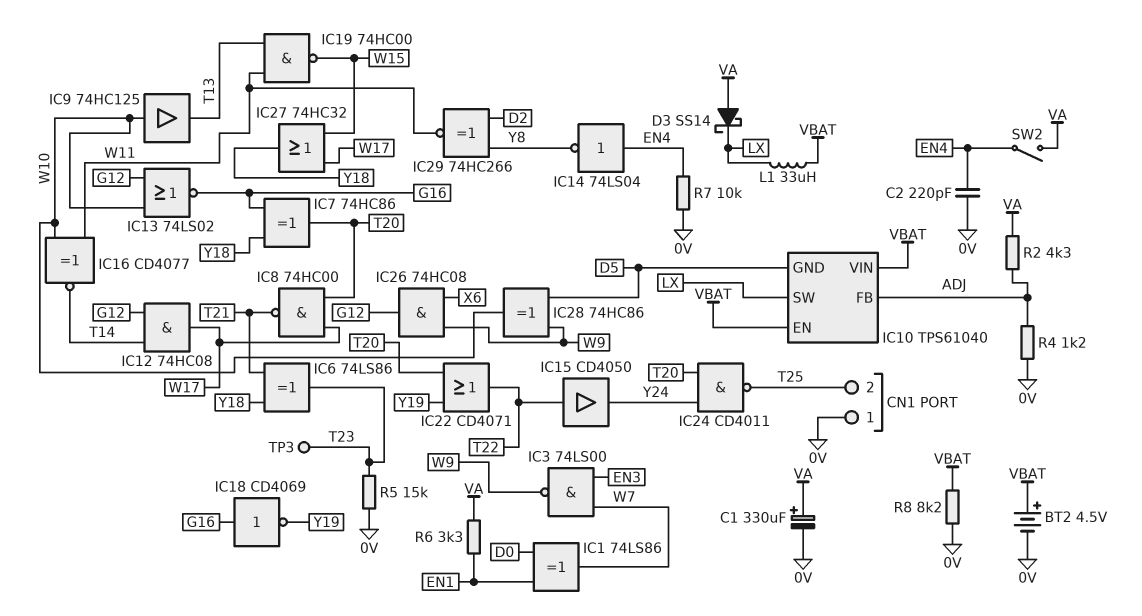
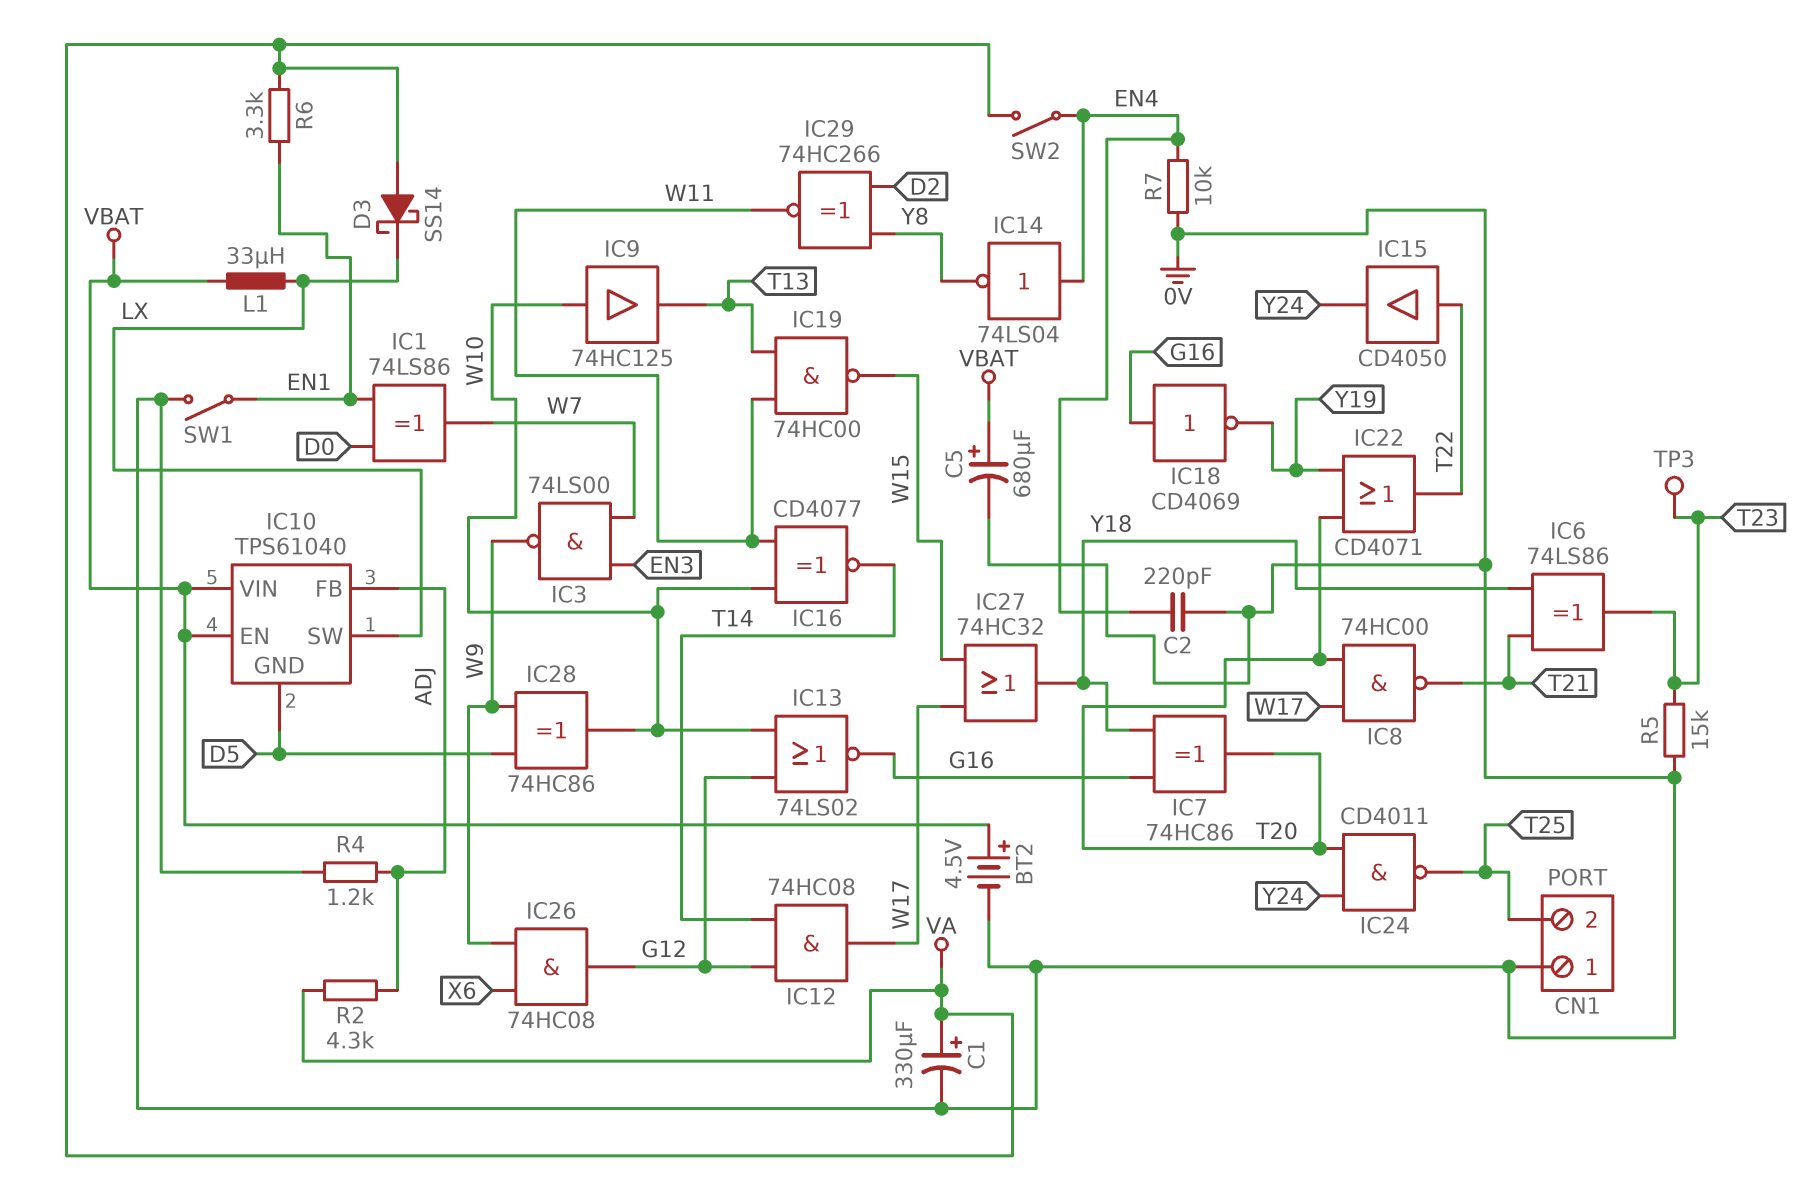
C5: none -> 680uF (plus VBAT, minus 0V)
R8: 8.2k (0V, VBAT) -> none
SW1: none -> switch (0V, EN1)

